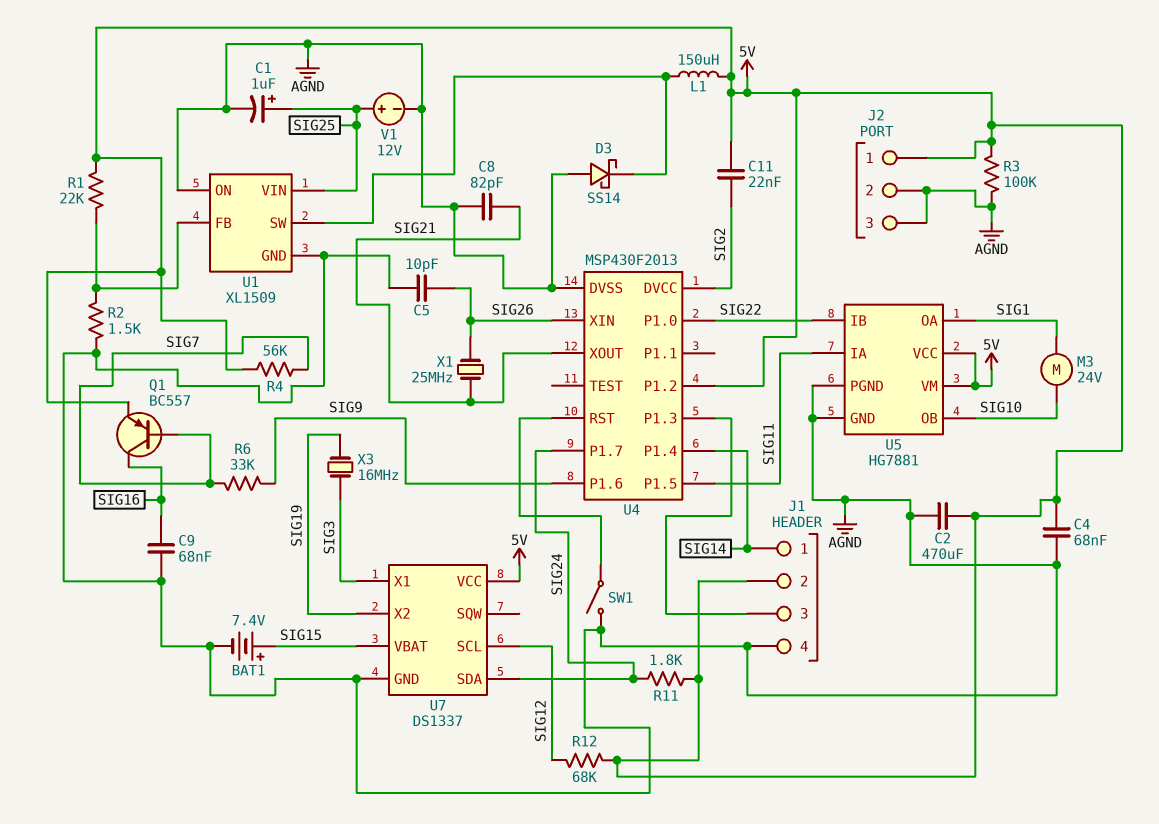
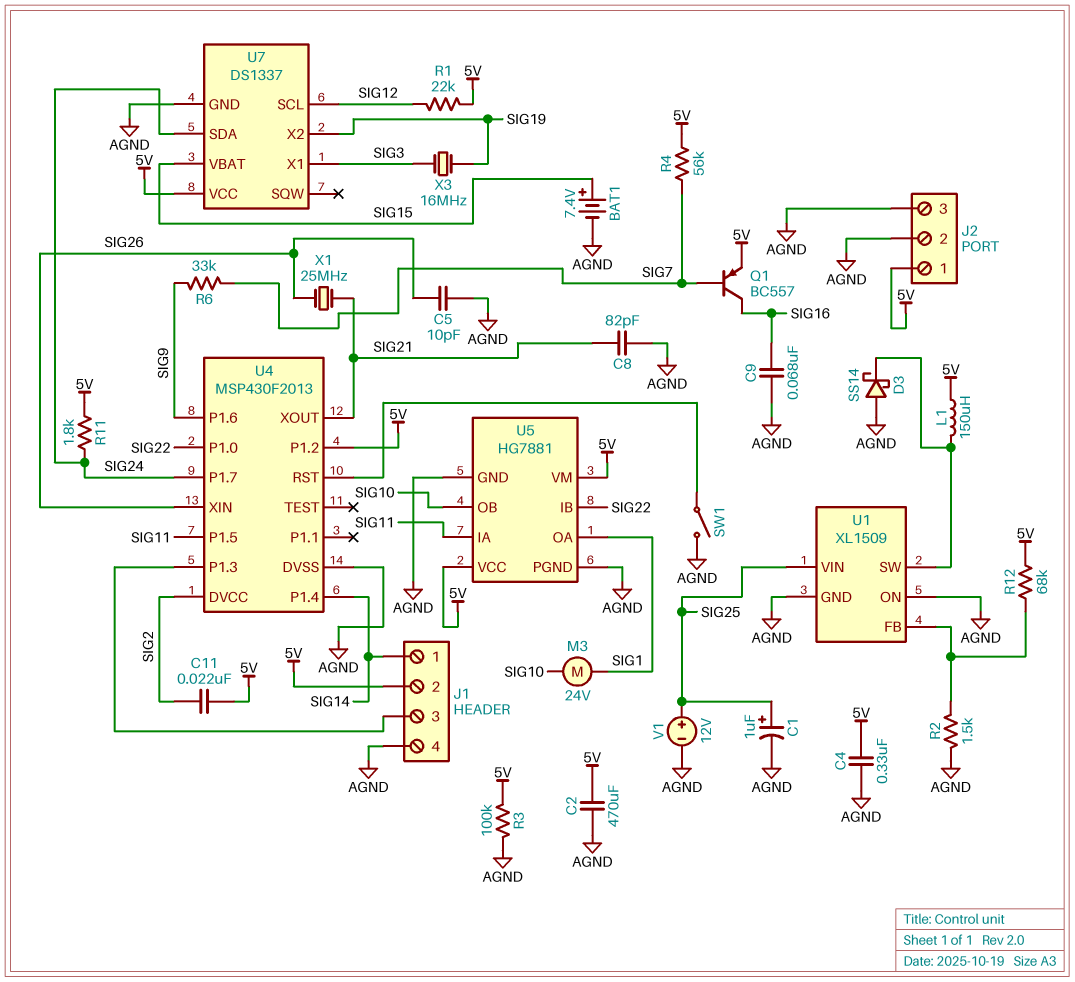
C4: 68nF (5V, AGND) -> 330nF (5V, AGND)
R1: 22k (5V, U1/FB) -> 22k (5V, SIG12)
R12: 68k (5V, SIG12) -> 68k (5V, U1/FB)

